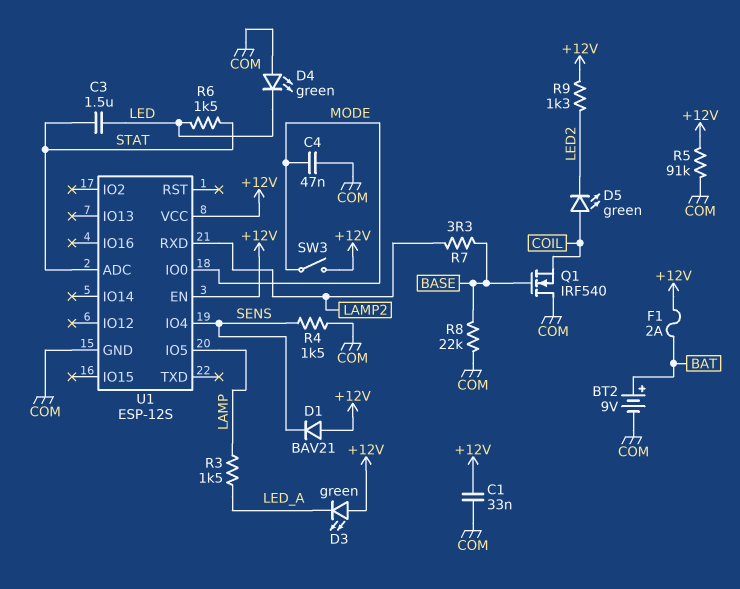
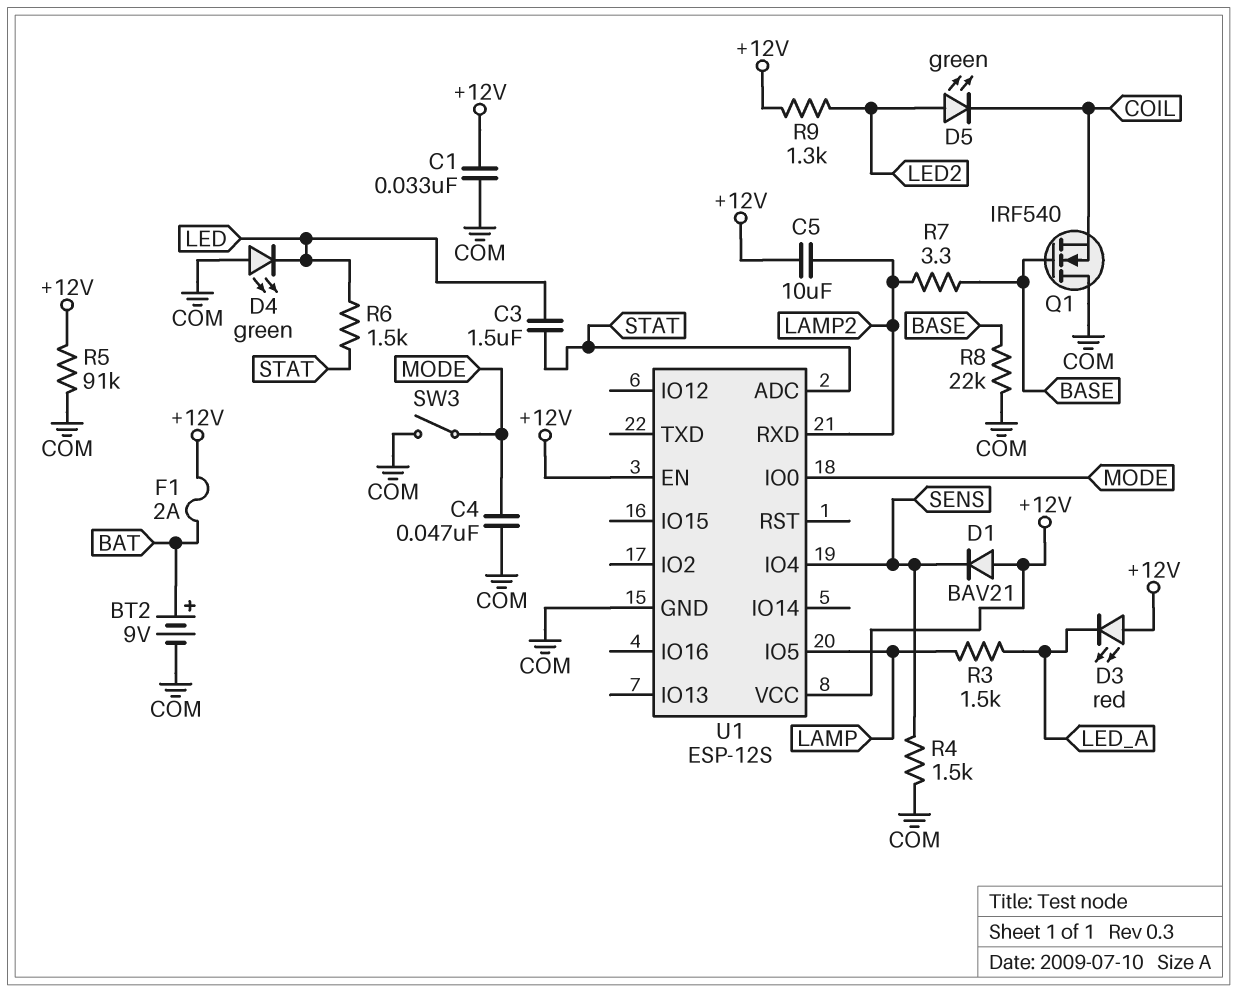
C5: none -> 10uF (+12V, LAMP2)
D3: LED green (A +12V, K LED_A) -> LED red (A +12V, K LED_A)
D5: LED green (A COIL, K LED2) -> LED green (A LED2, K COIL)
SW3: switch (+12V, MODE) -> switch (COM, MODE)

